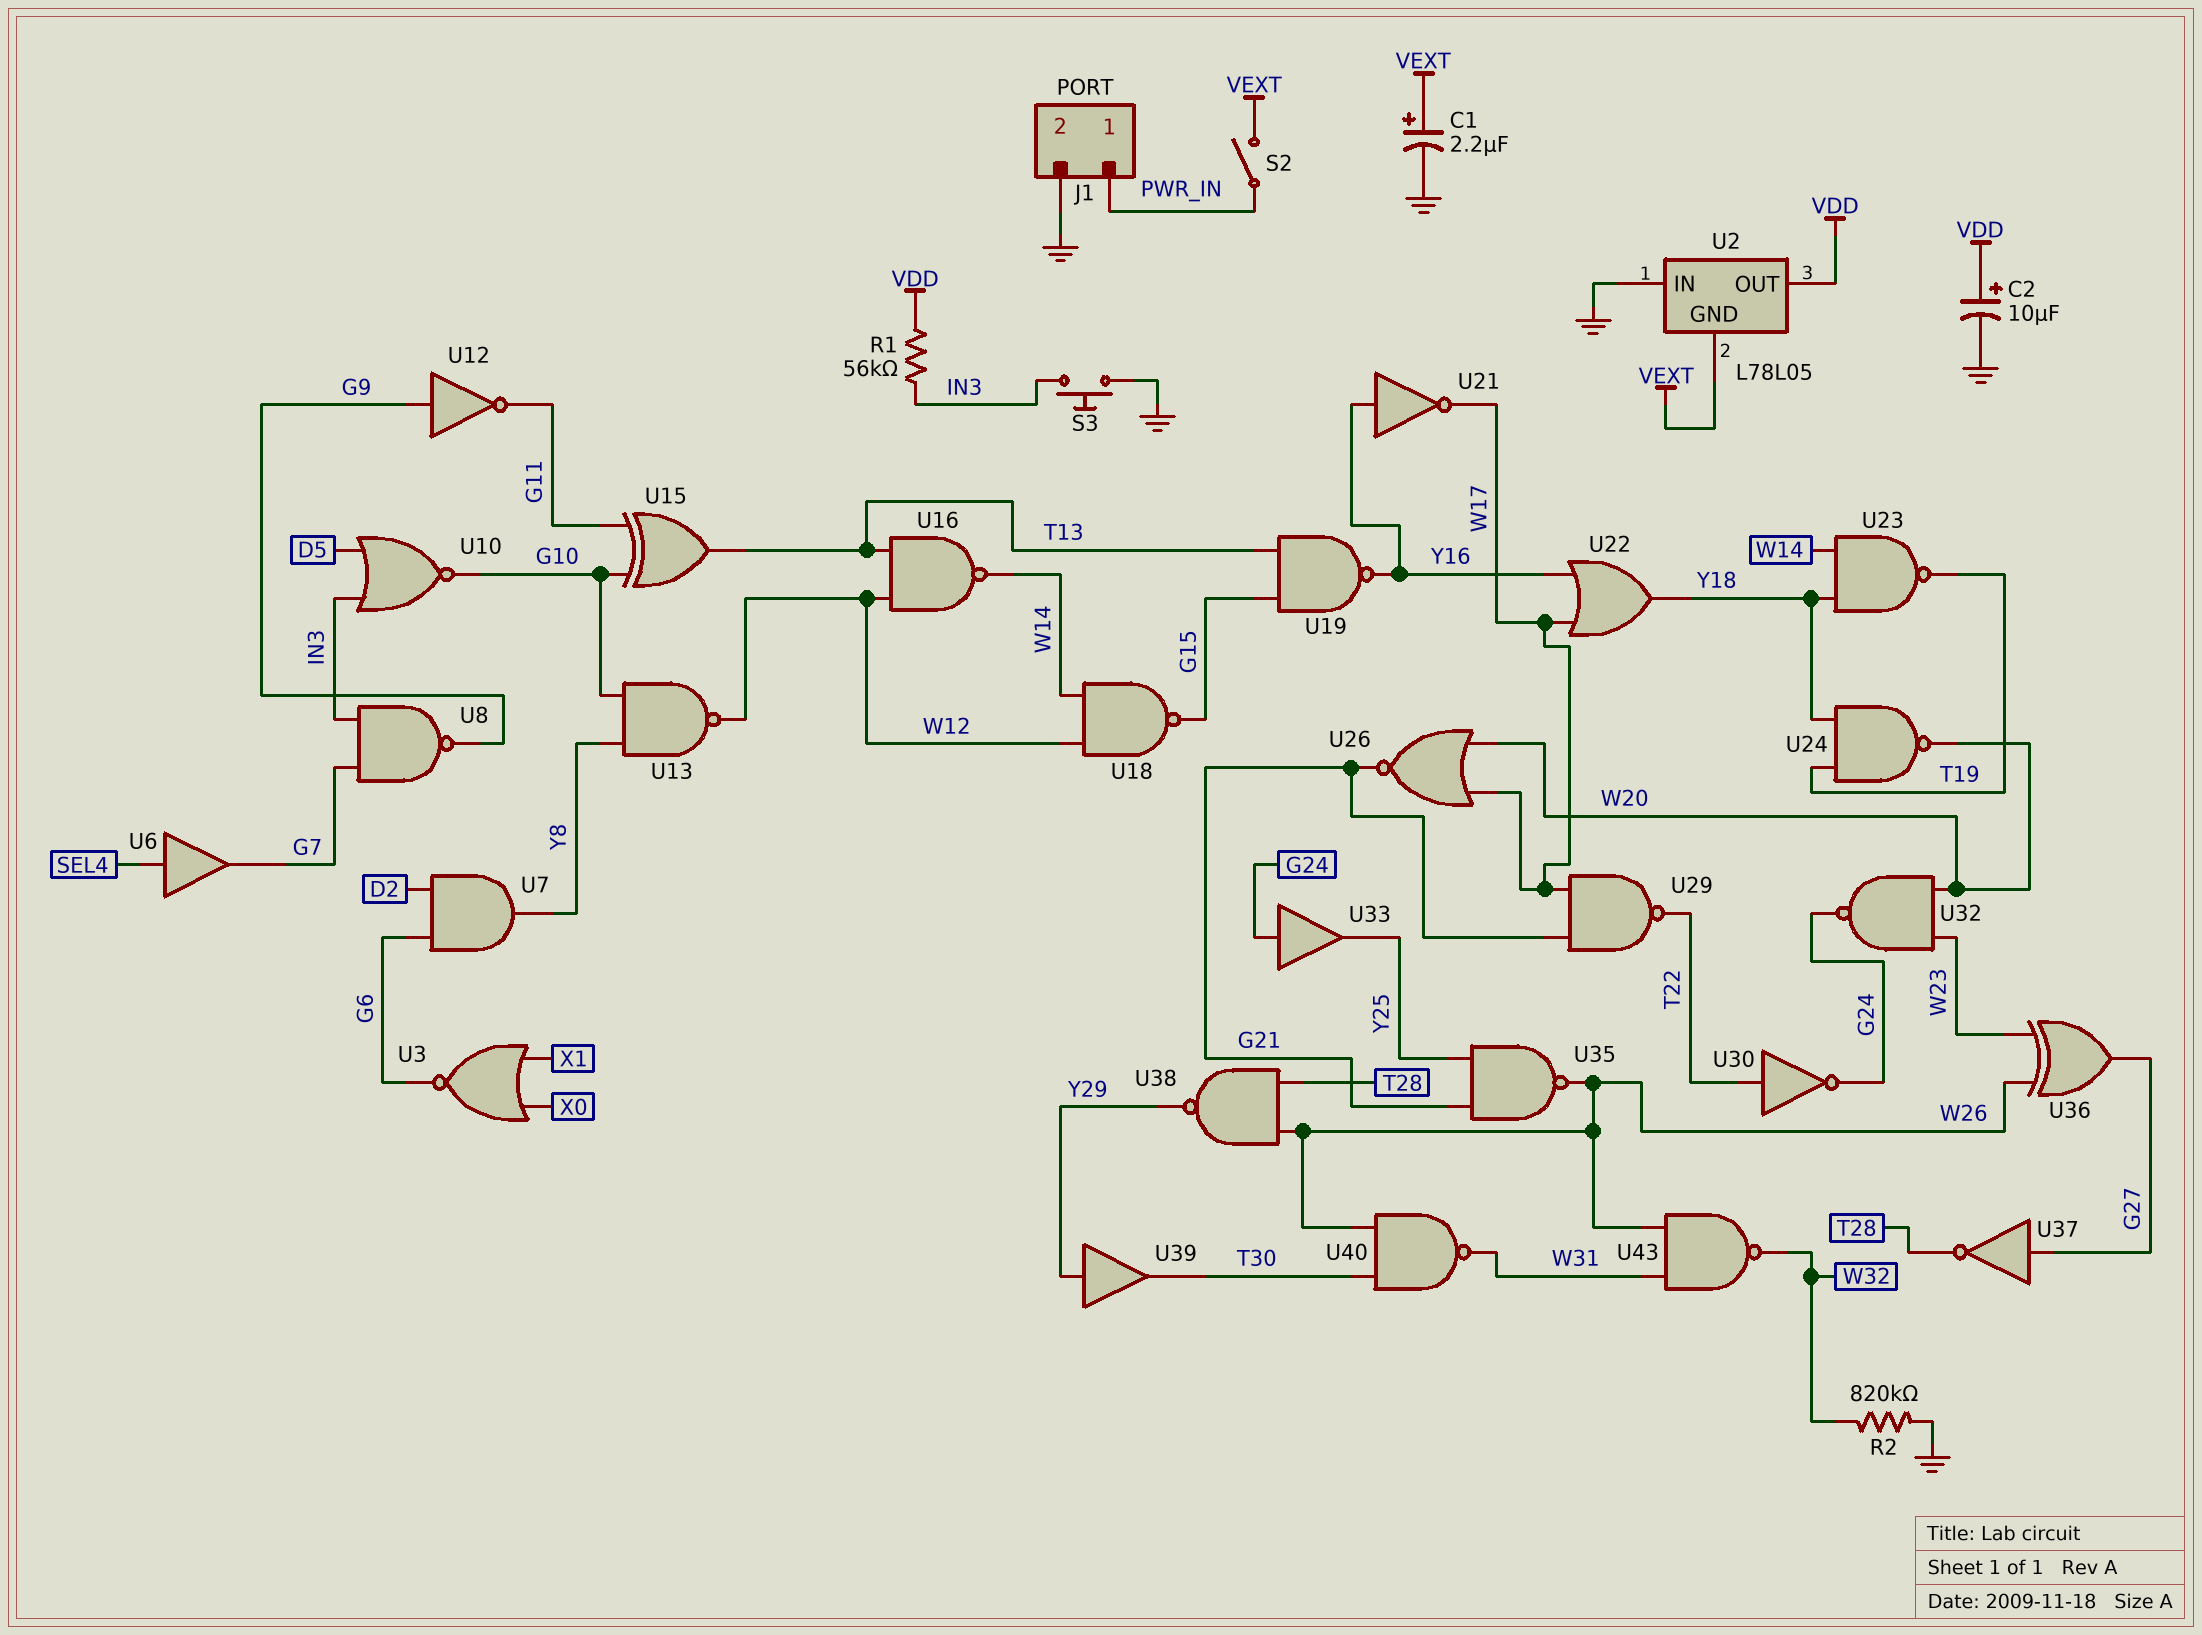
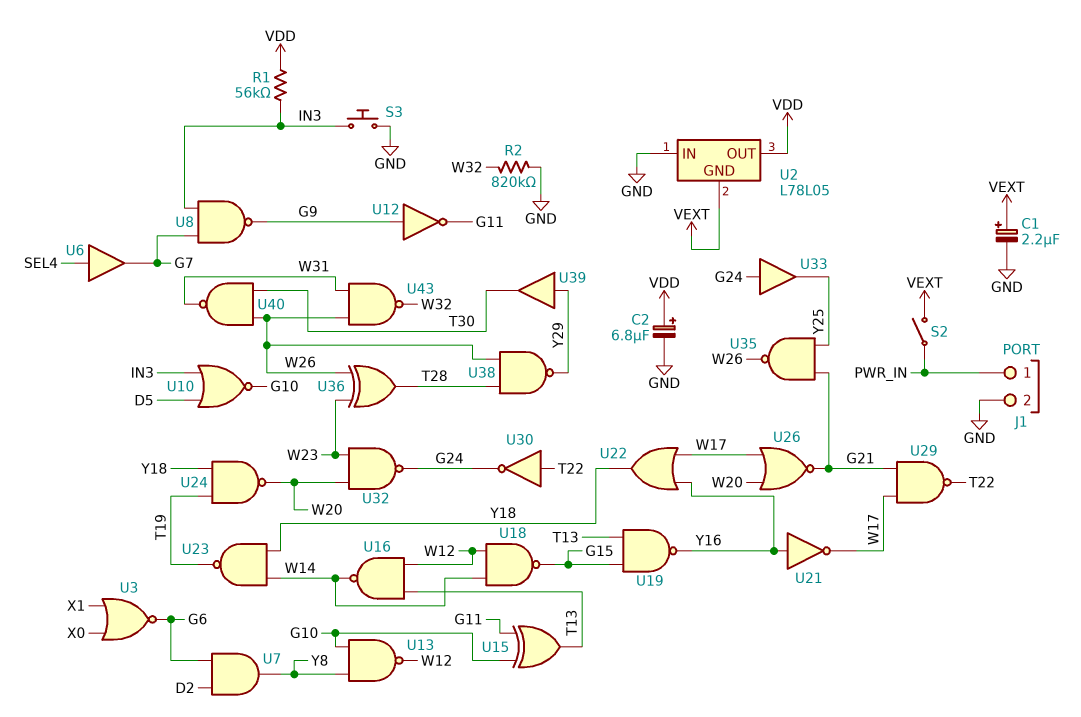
C2: 10uF (plus VDD, minus GND) -> 6.8uF (plus VDD, minus GND)
U36: XOR (in W23, in W26, out G27) -> XOR (in W23, in W26, out T28)
U37: NOT (in G27, out T28) -> none

